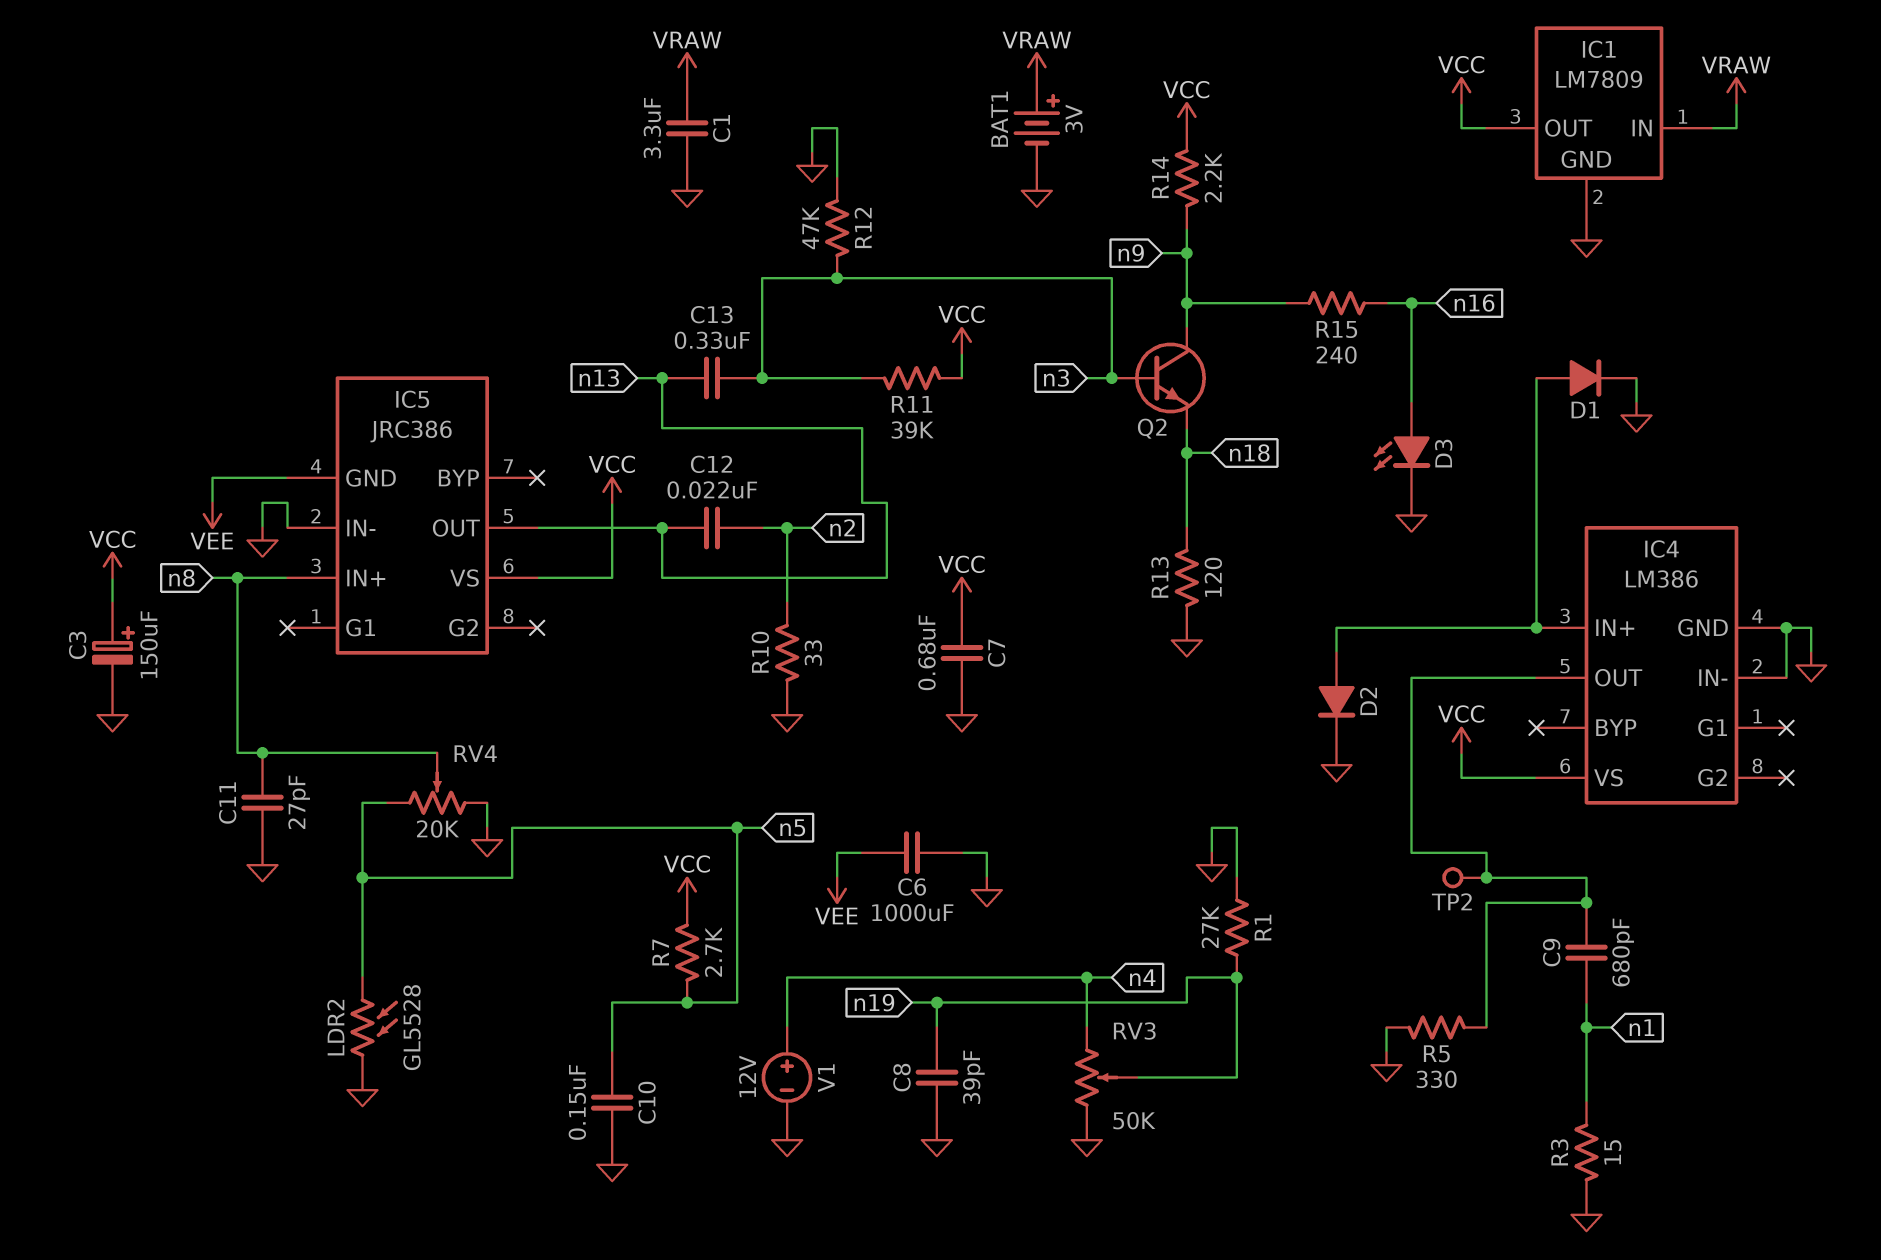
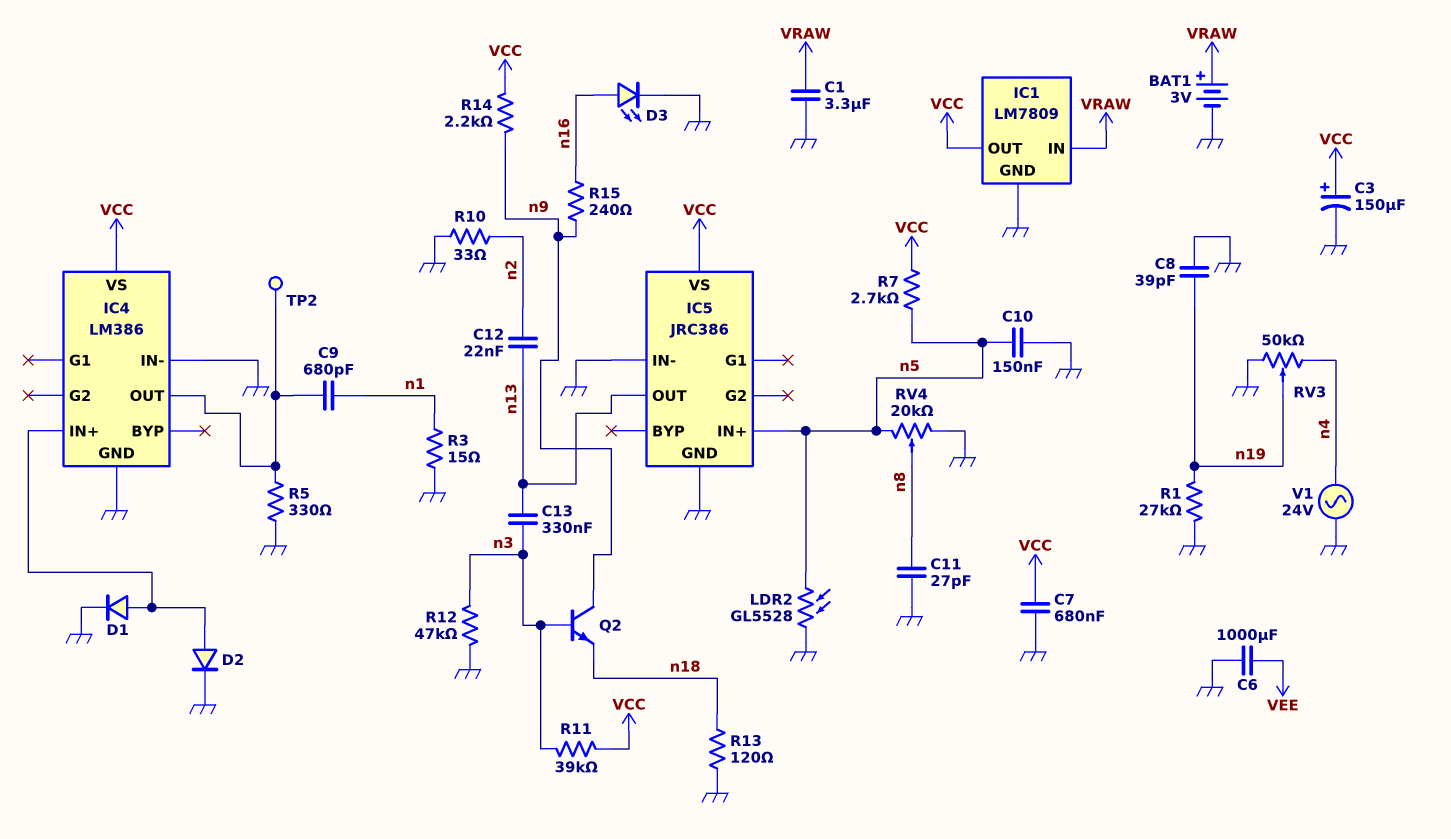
IC5 pin GND: VEE -> GND
IC5 pin IN+: n8 -> n5
V1: 12V (plus n4, minus GND) -> AC 24V (GND, n4)

